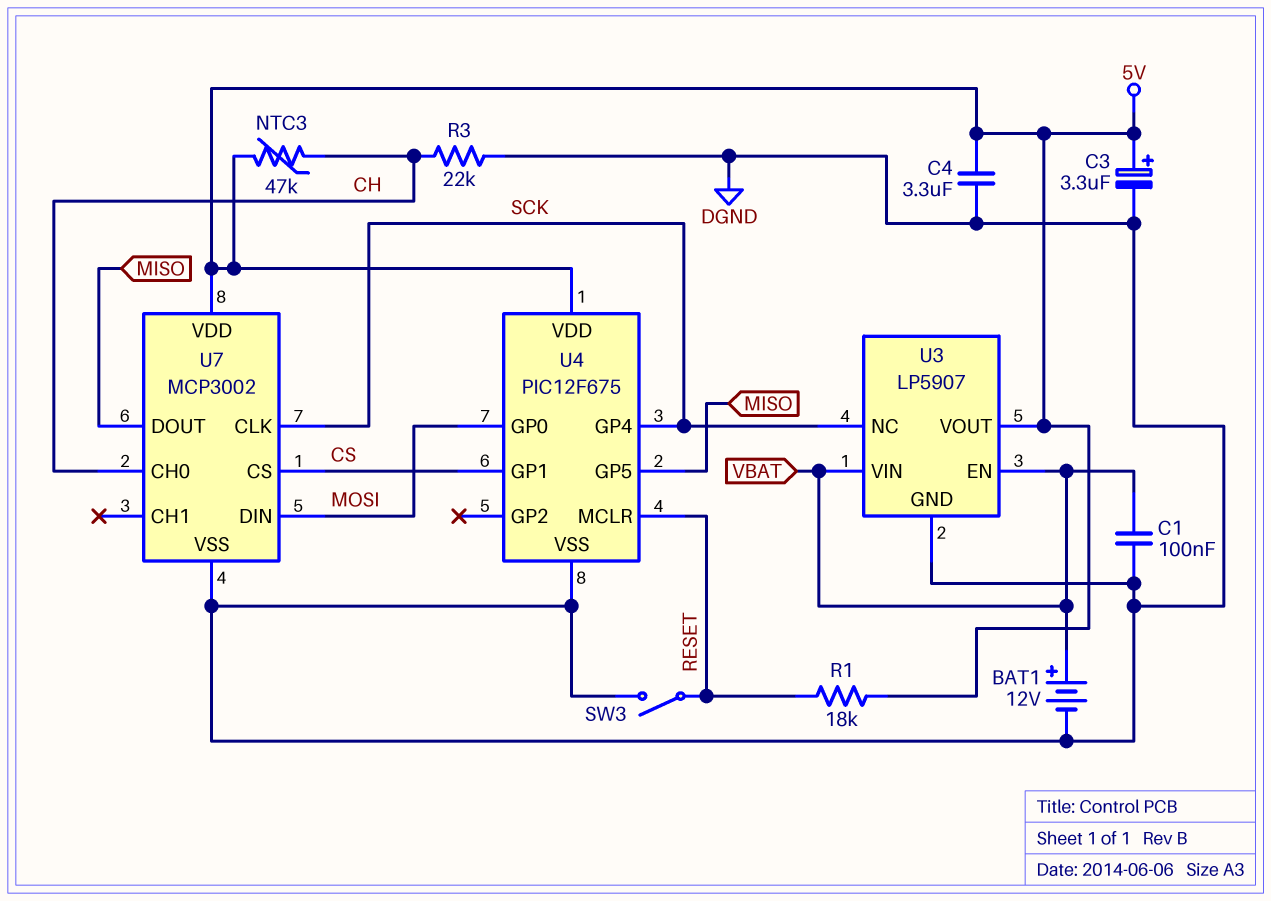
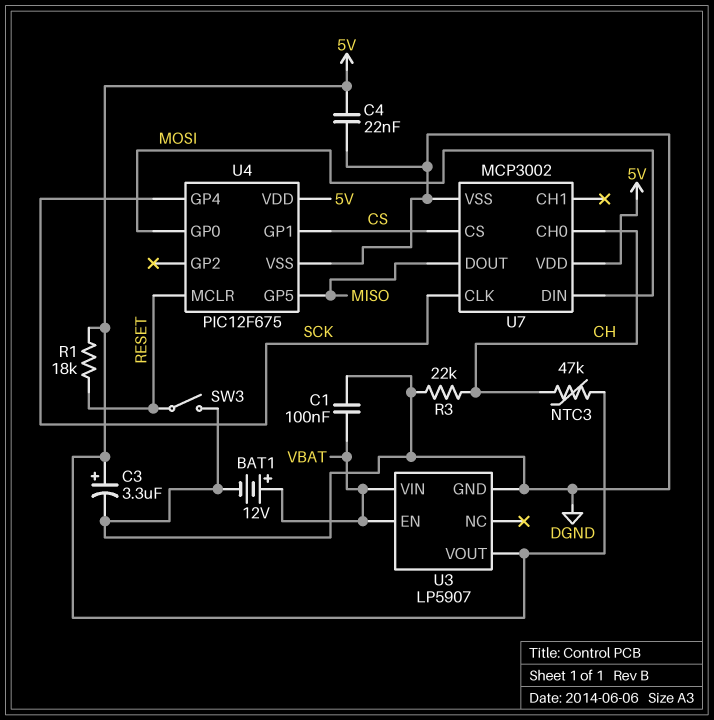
C4: 3.3uF (5V, DGND) -> 22nF (5V, DGND)
U3 pin NC: SCK -> none

